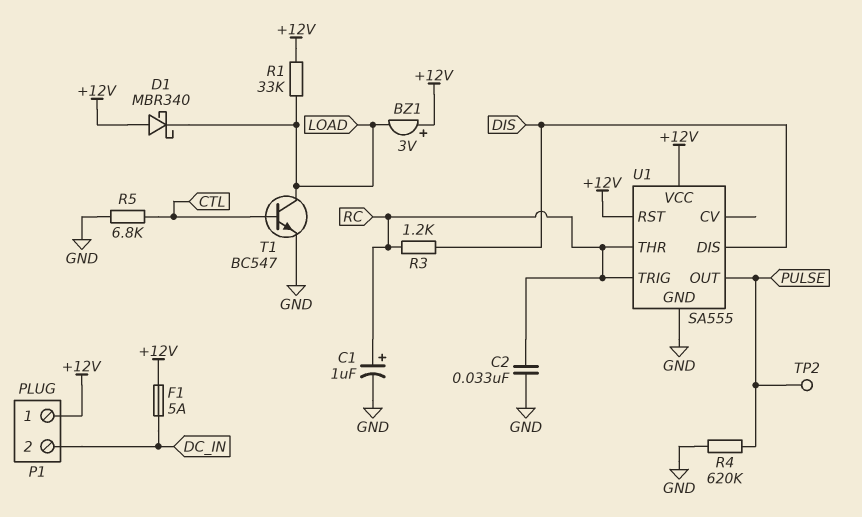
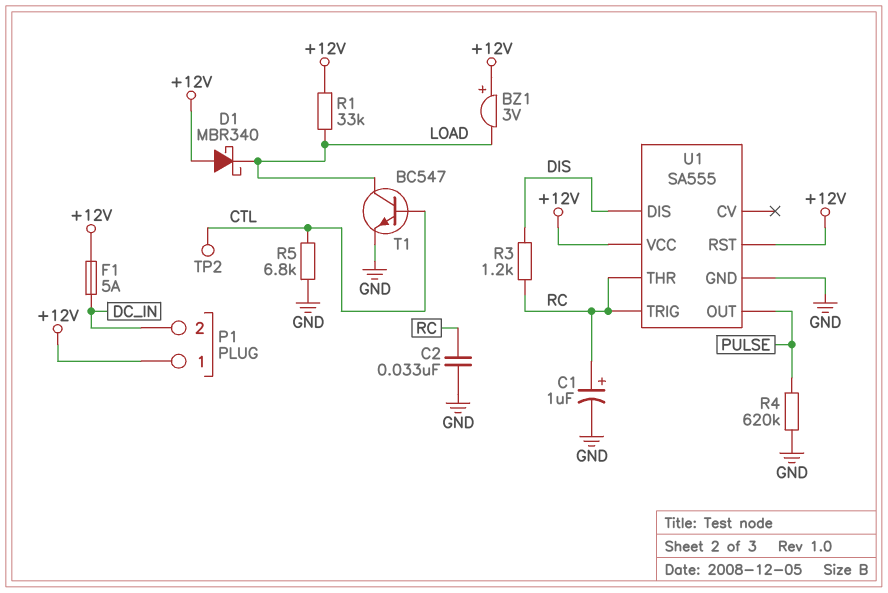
TP2: test point (PULSE) -> test point (CTL)

